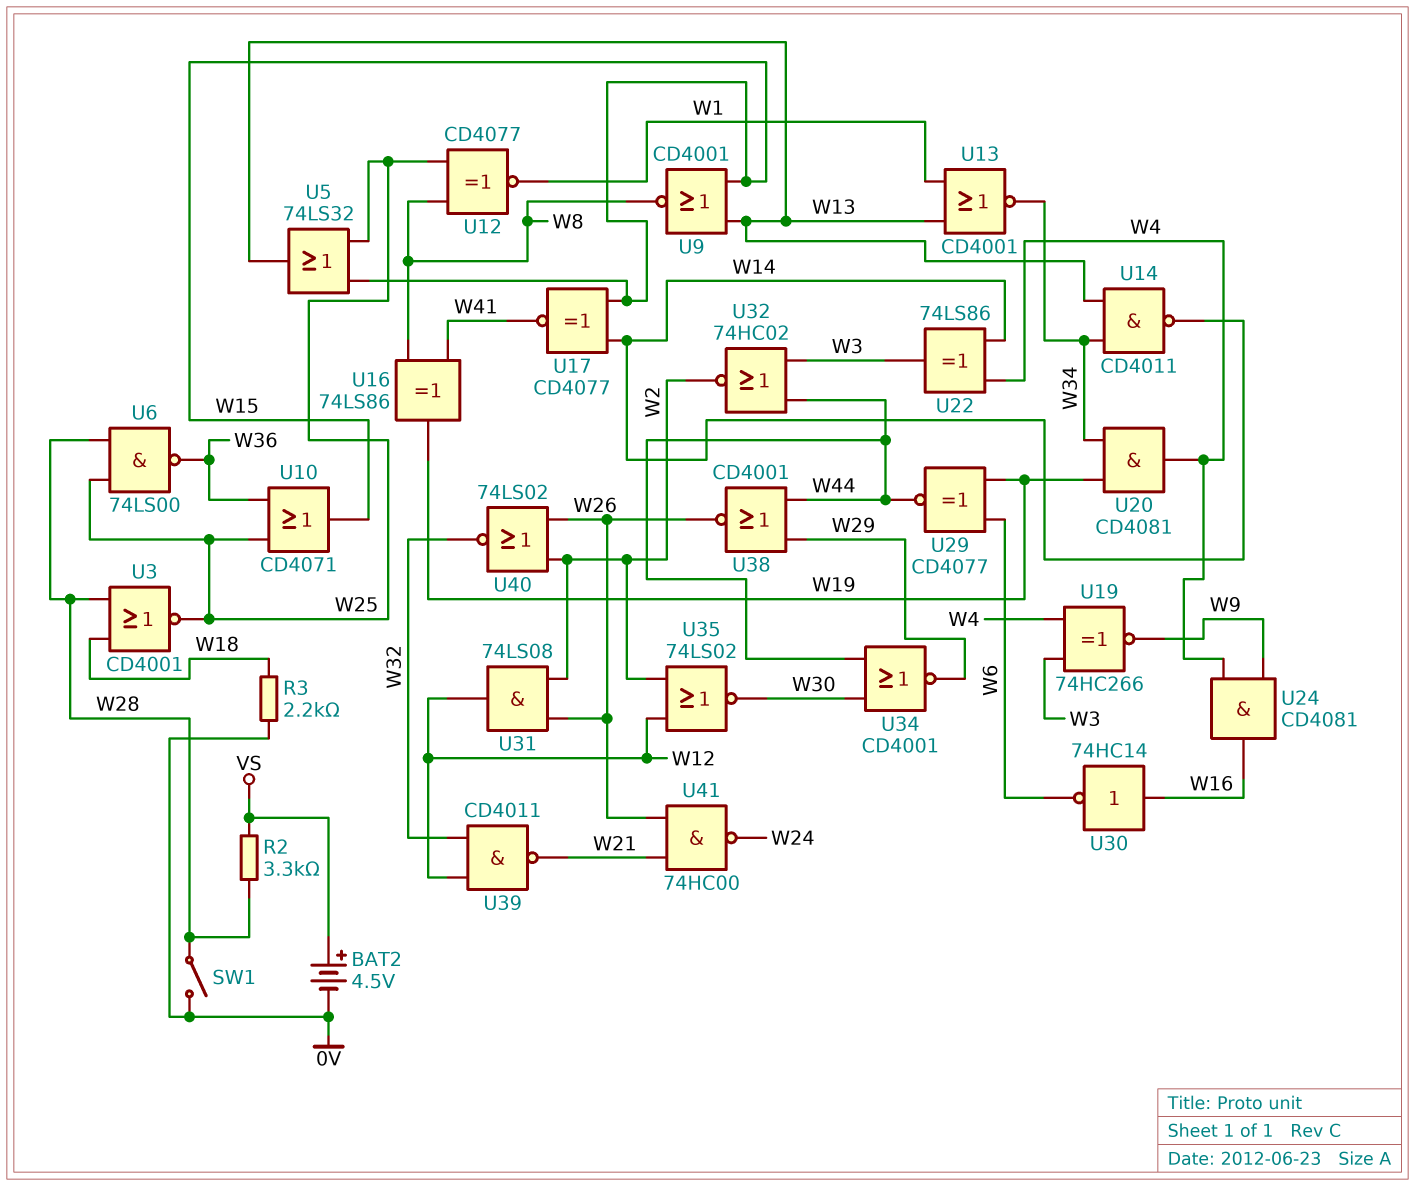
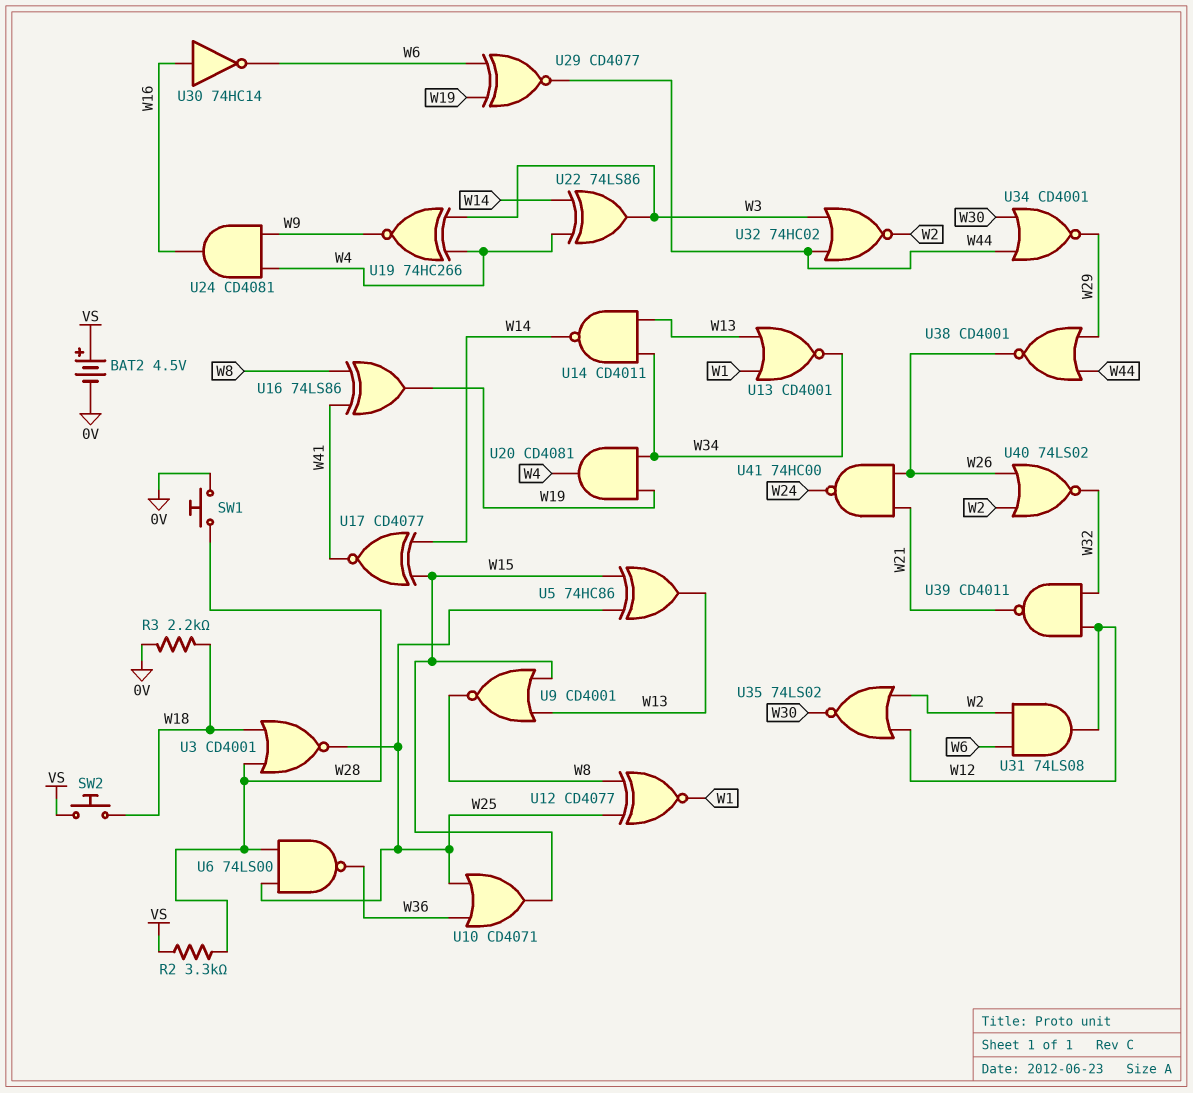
SW1: switch (0V, W28) -> button (0V, W28)
SW2: none -> button (VS, W18)
U5: OR 74LS32 (in W15, in W25, out W13) -> XOR 74HC86 (in W15, in W25, out W13)
U31: AND 74LS08 (in W2, in W26, out W12) -> AND 74LS08 (in W2, in W6, out W12)

